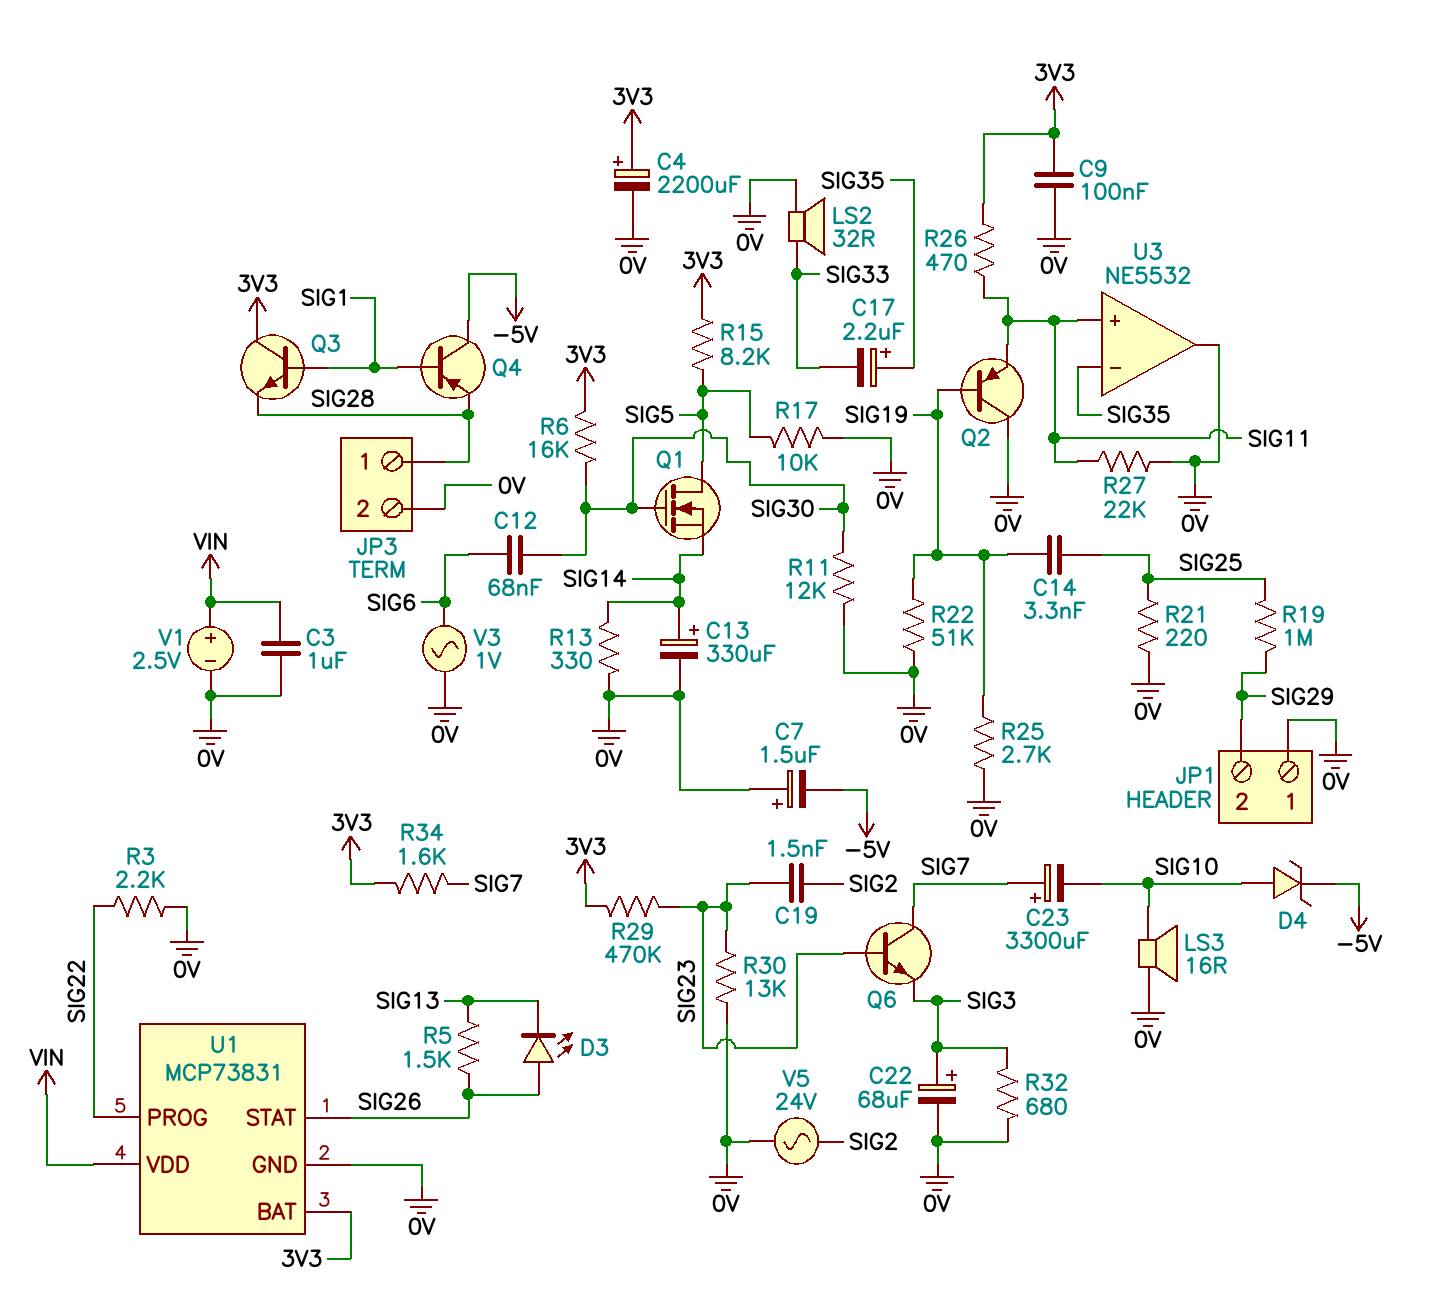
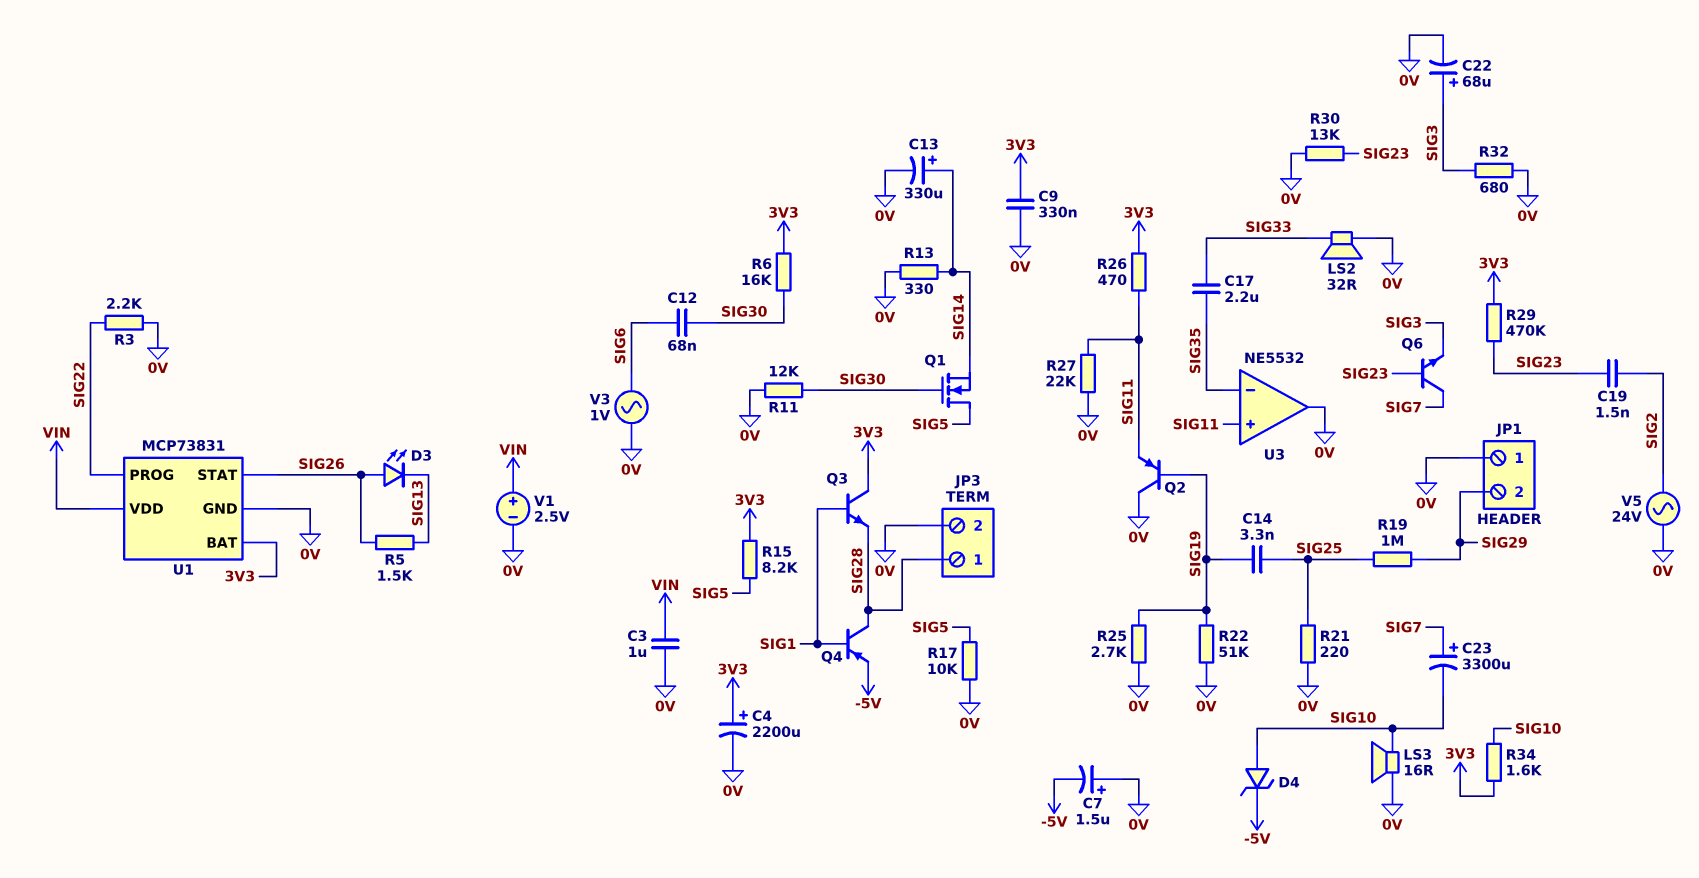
C9: 100nF (0V, 3V3) -> 330nF (0V, 3V3)
C17: 2.2uF (plus SIG35, minus SIG33) -> 2.2uF (SIG33, SIG35)
Q4: PNP (B SIG1, C -5V, E SIG28) -> PNP (B SIG1, C SIG28, E -5V)
R34: 1.6k (3V3, SIG7) -> 1.6k (3V3, SIG10)

